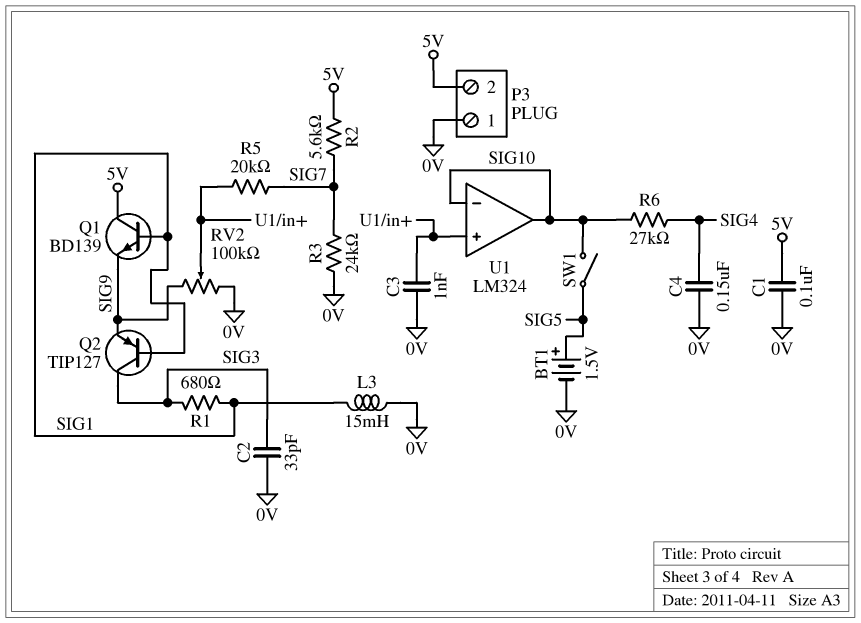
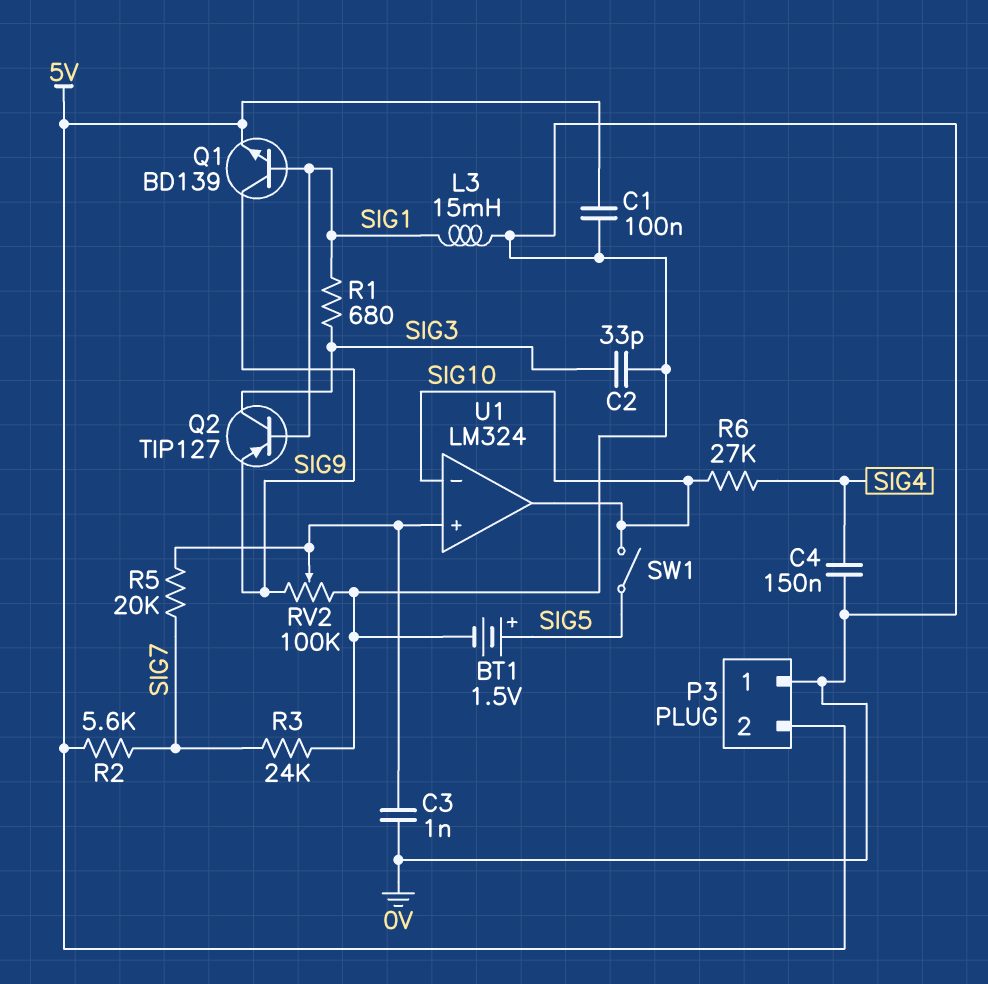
Q1: NPN BD139 (B SIG1, C 5V, E SIG9) -> NPN BD139 (B SIG1, C SIG9, E 5V)

